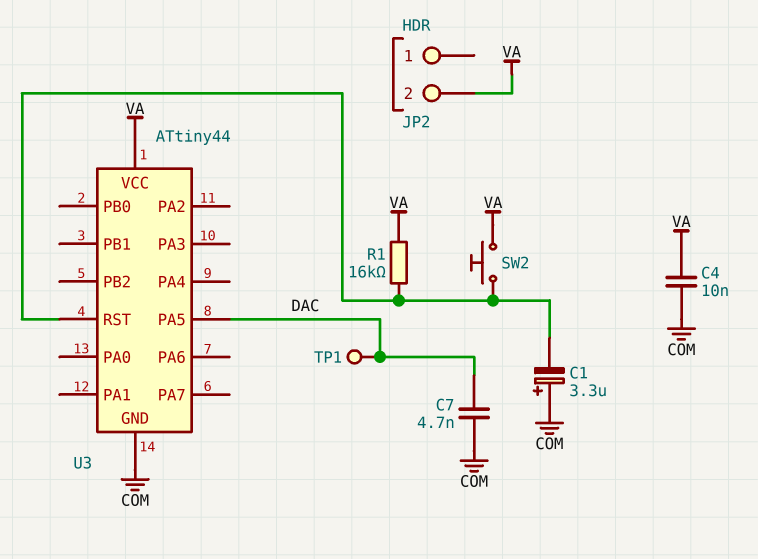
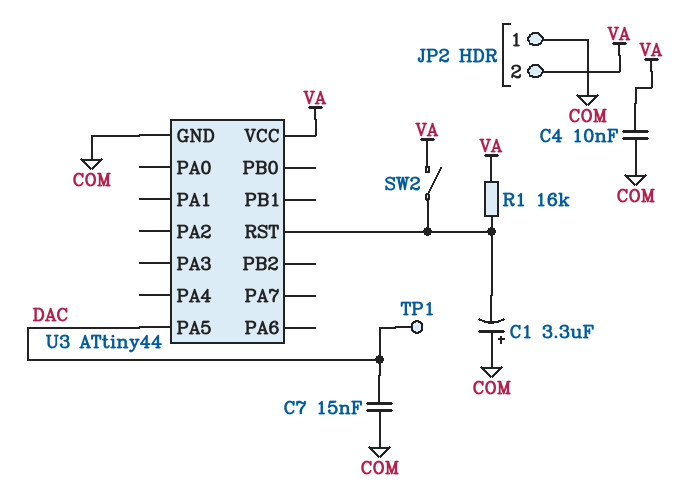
C7: 4.7nF (COM, DAC) -> 15nF (COM, DAC)
JP2 pin 1: none -> COM
SW2: button (U3/RST, VA) -> switch (U3/RST, VA)

